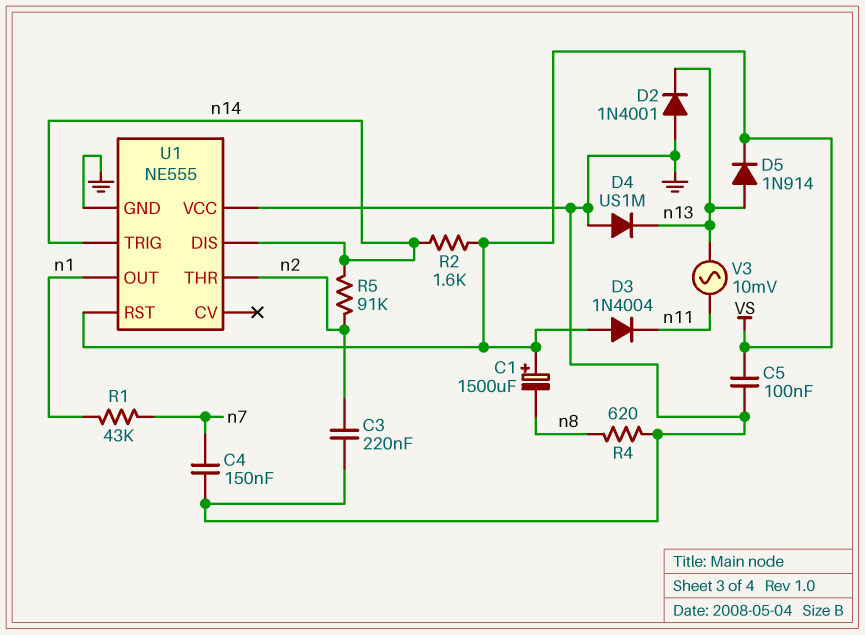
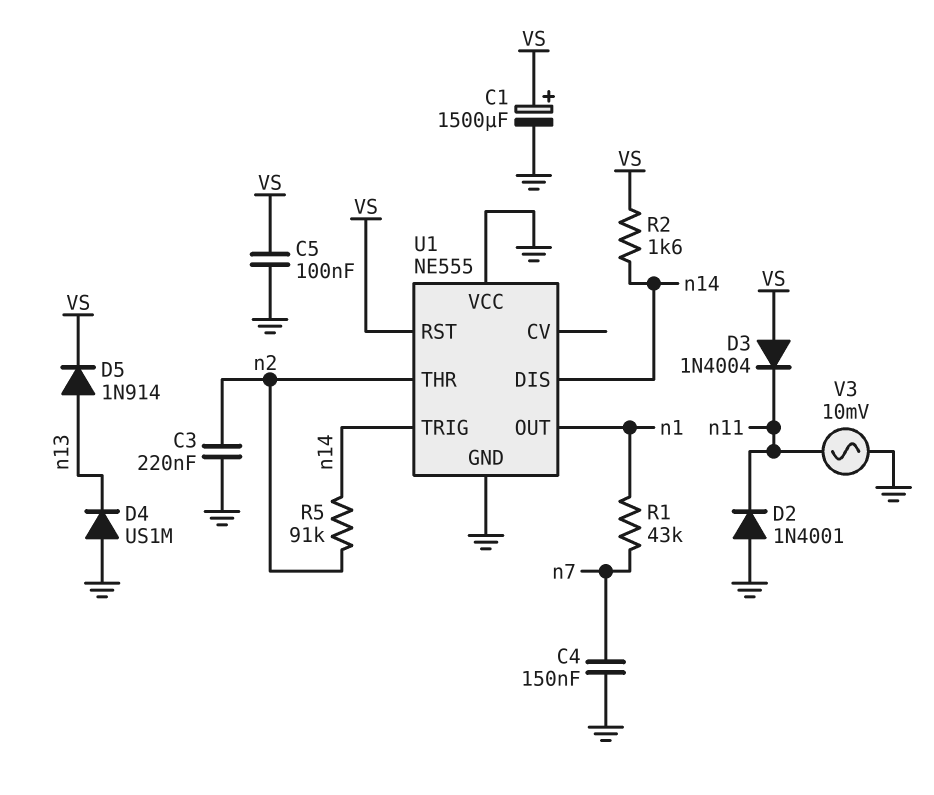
C1: 1500uF (plus VS, minus n8) -> 1500uF (plus VS, minus GND)
D2: diode 1N4001 (A GND, K n13) -> diode 1N4001 (A GND, K n11)
R4: 620 (GND, n8) -> none
V3: AC 10mV (n11, n13) -> AC 10mV (GND, n11)

